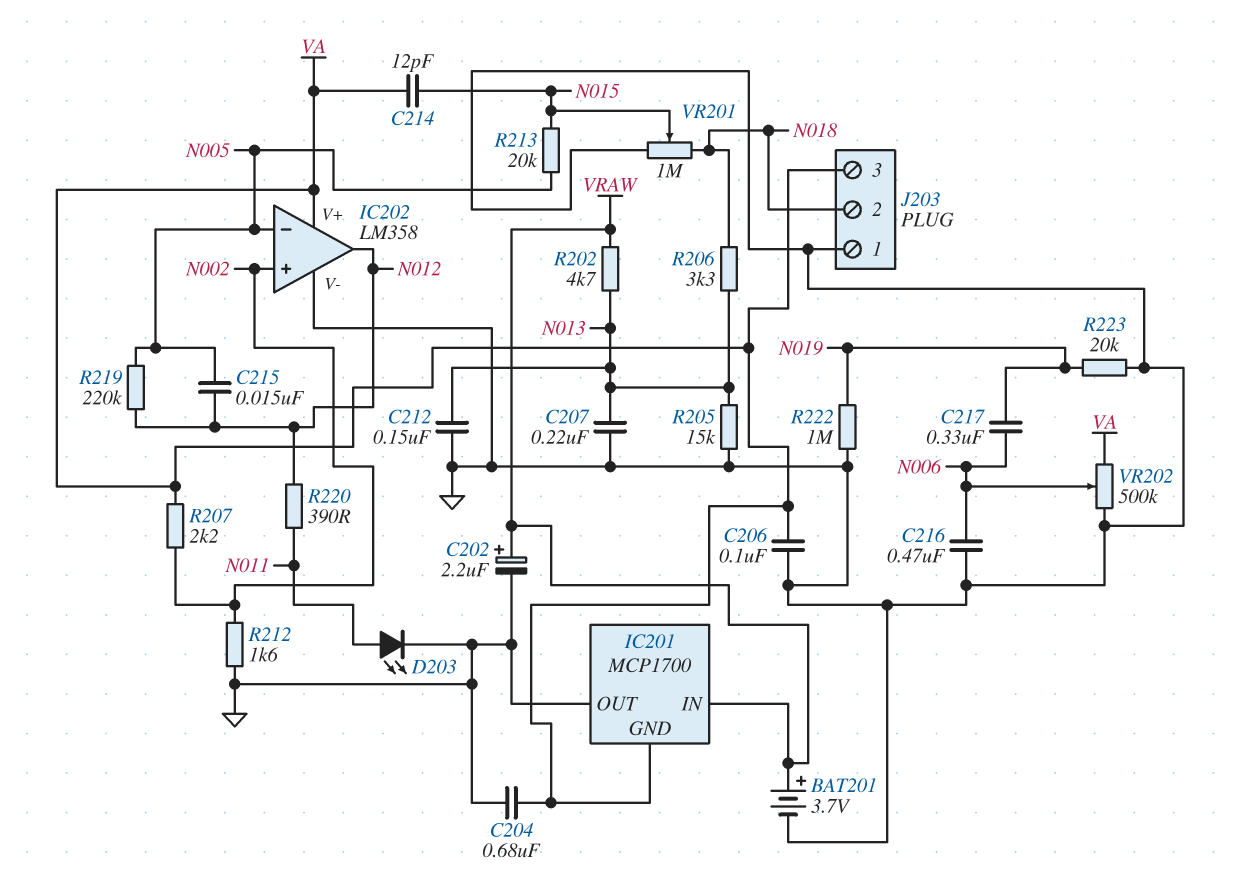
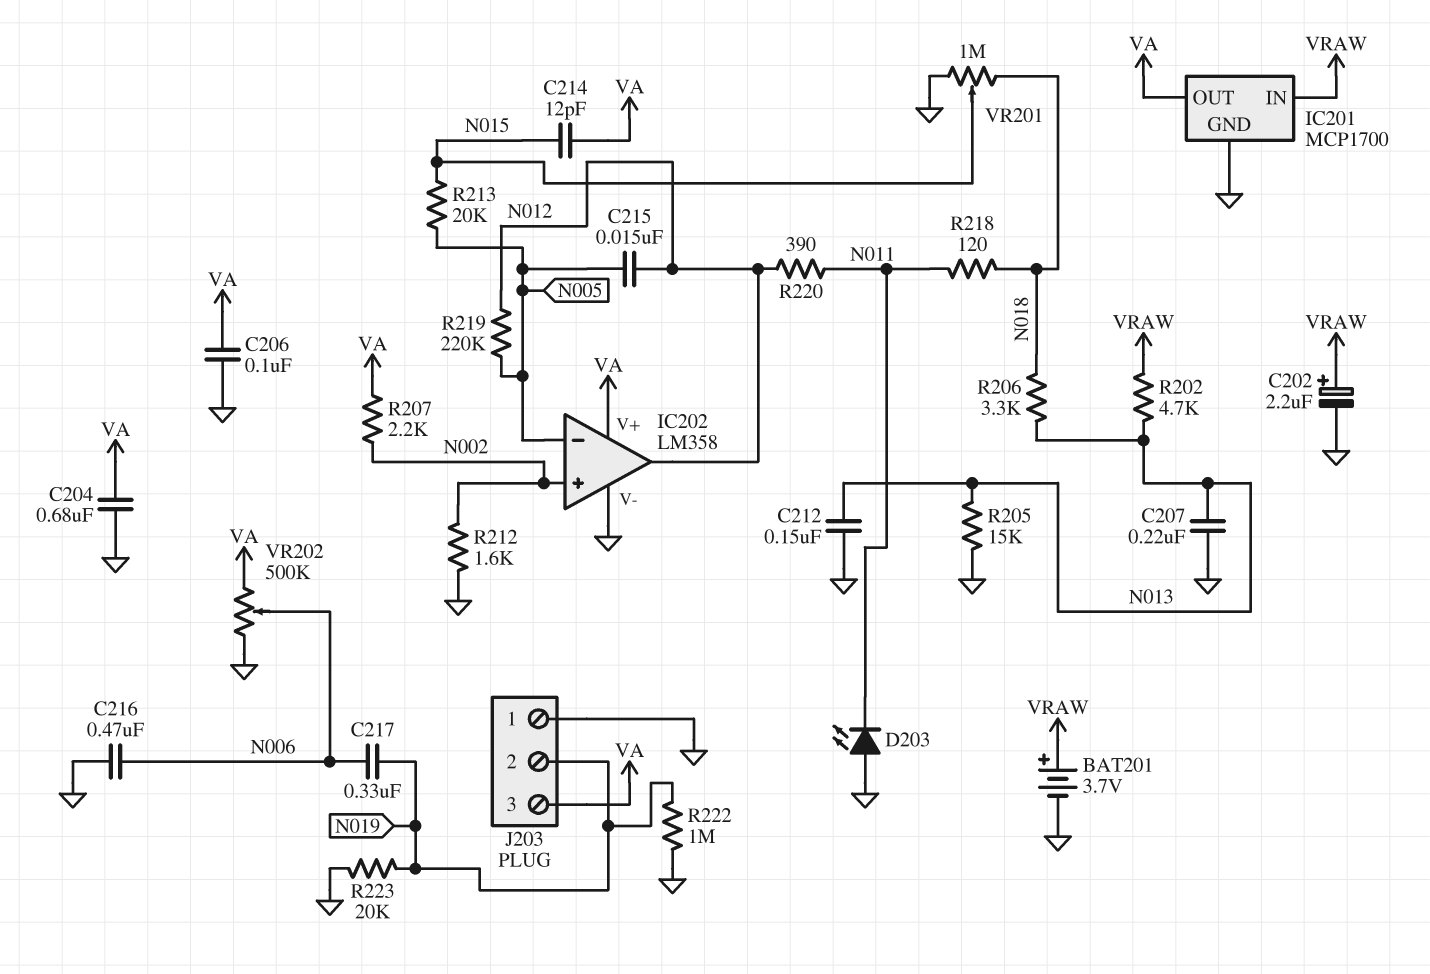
D203: LED (A N011, K GND) -> LED (A GND, K N011)
IC201 pin GND: VA -> GND
IC201 pin OUT: GND -> VA
J203 pin 2: N018 -> N019
R218: none -> 120 (N011, N018)

